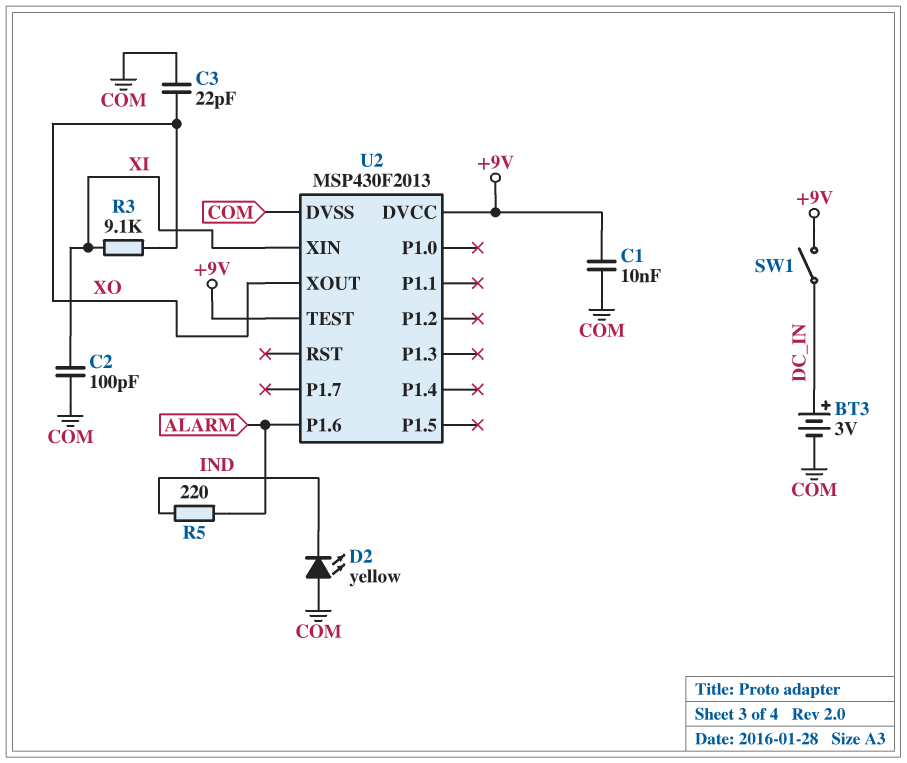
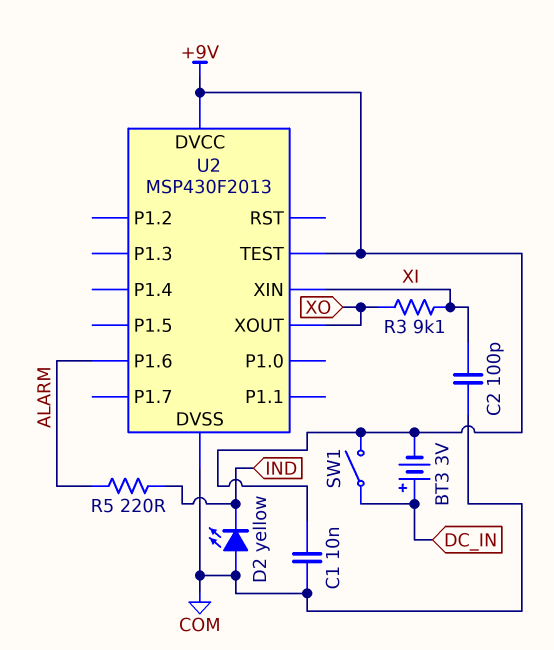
BT3: 3V (plus DC_IN, minus COM) -> 3V (plus DC_IN, minus +9V)
C3: 22pF (COM, XO) -> none

